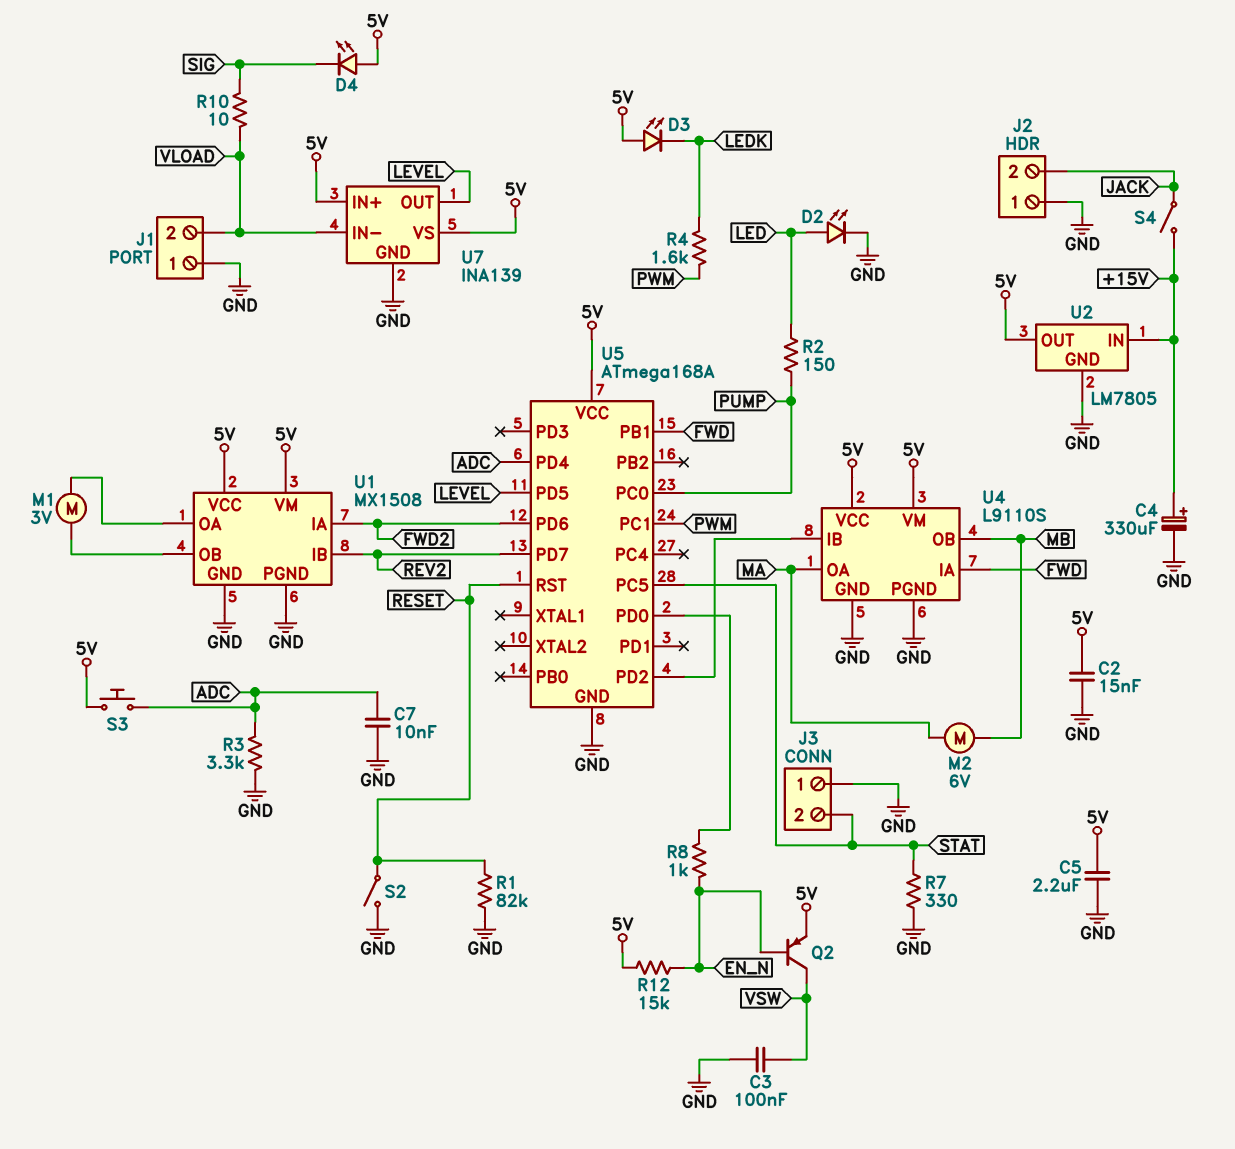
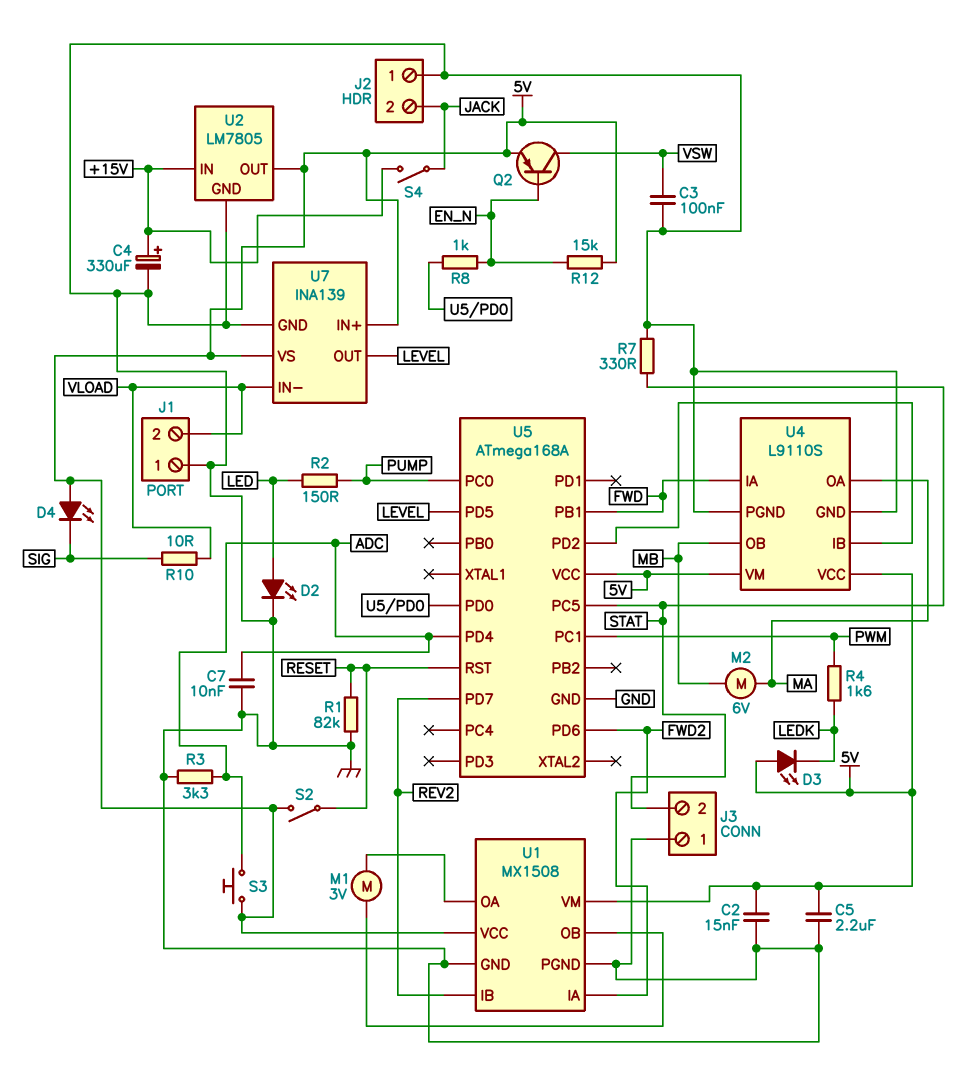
S2: switch (GND, RESET) -> switch (5V, RESET)

